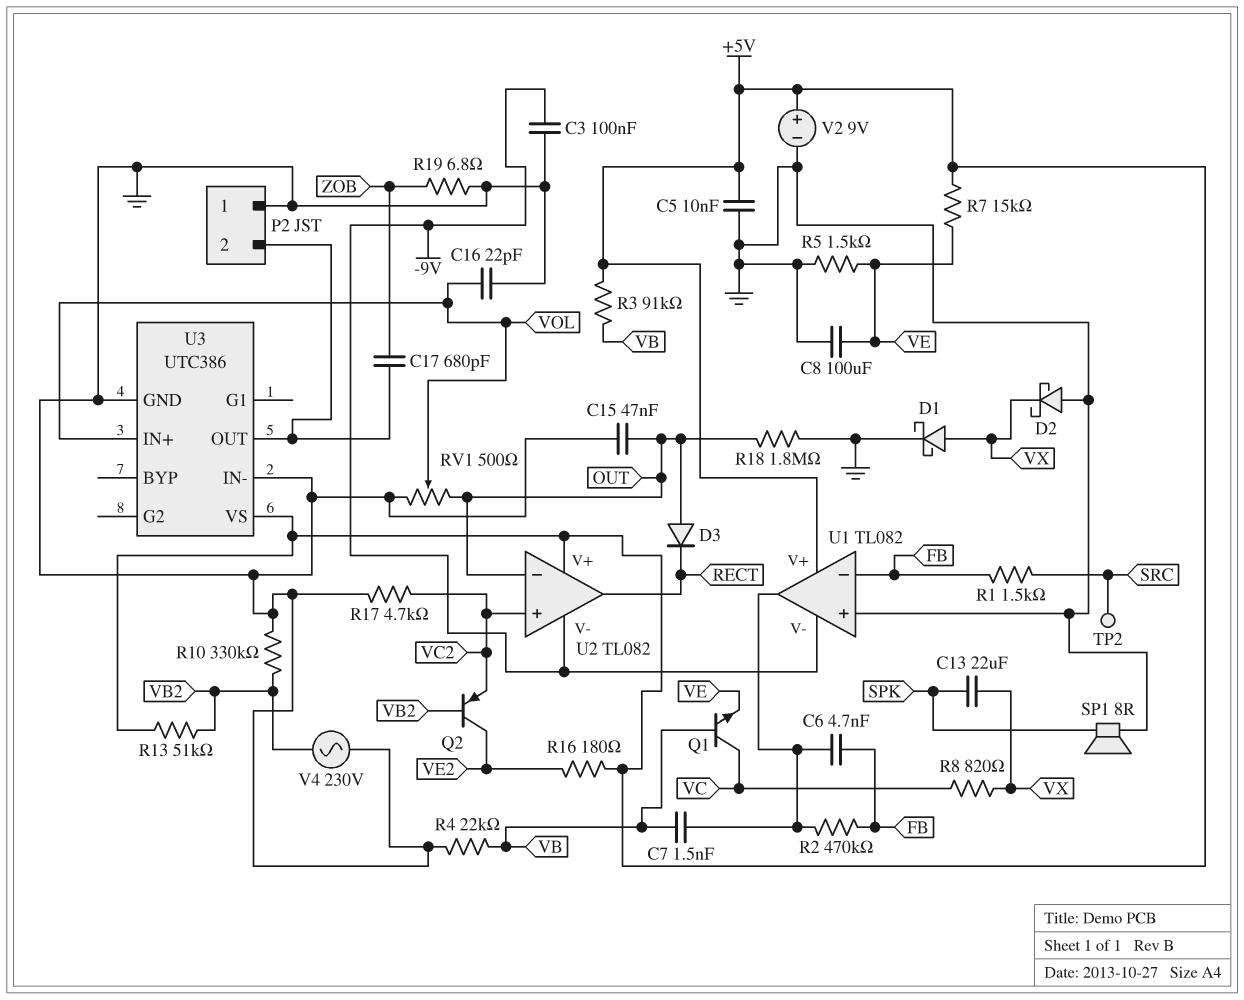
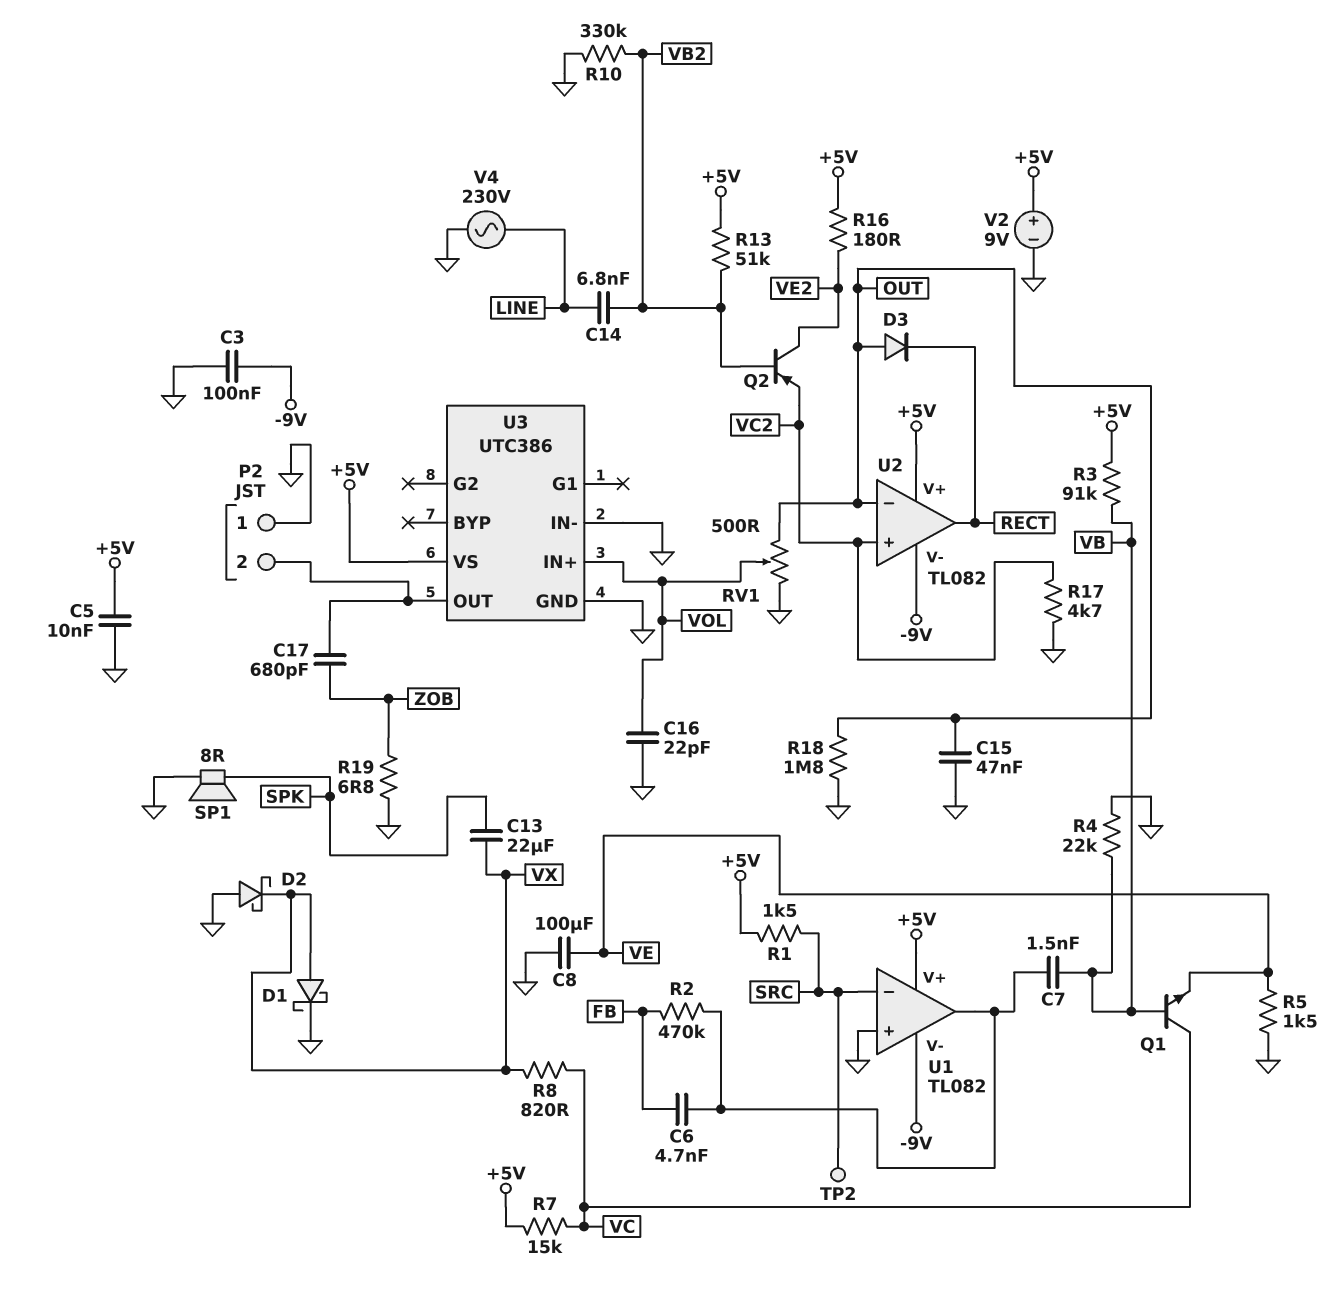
C14: none -> 6.8nF (LINE, VB2)
R1: 1.5k (FB, SRC) -> 1.5k (+5V, SRC)
R7: 15k (+5V, VE) -> 15k (+5V, VC)
U1 pin in-: FB -> SRC
V4: AC 230V (GND, VB2) -> AC 230V (GND, LINE)

